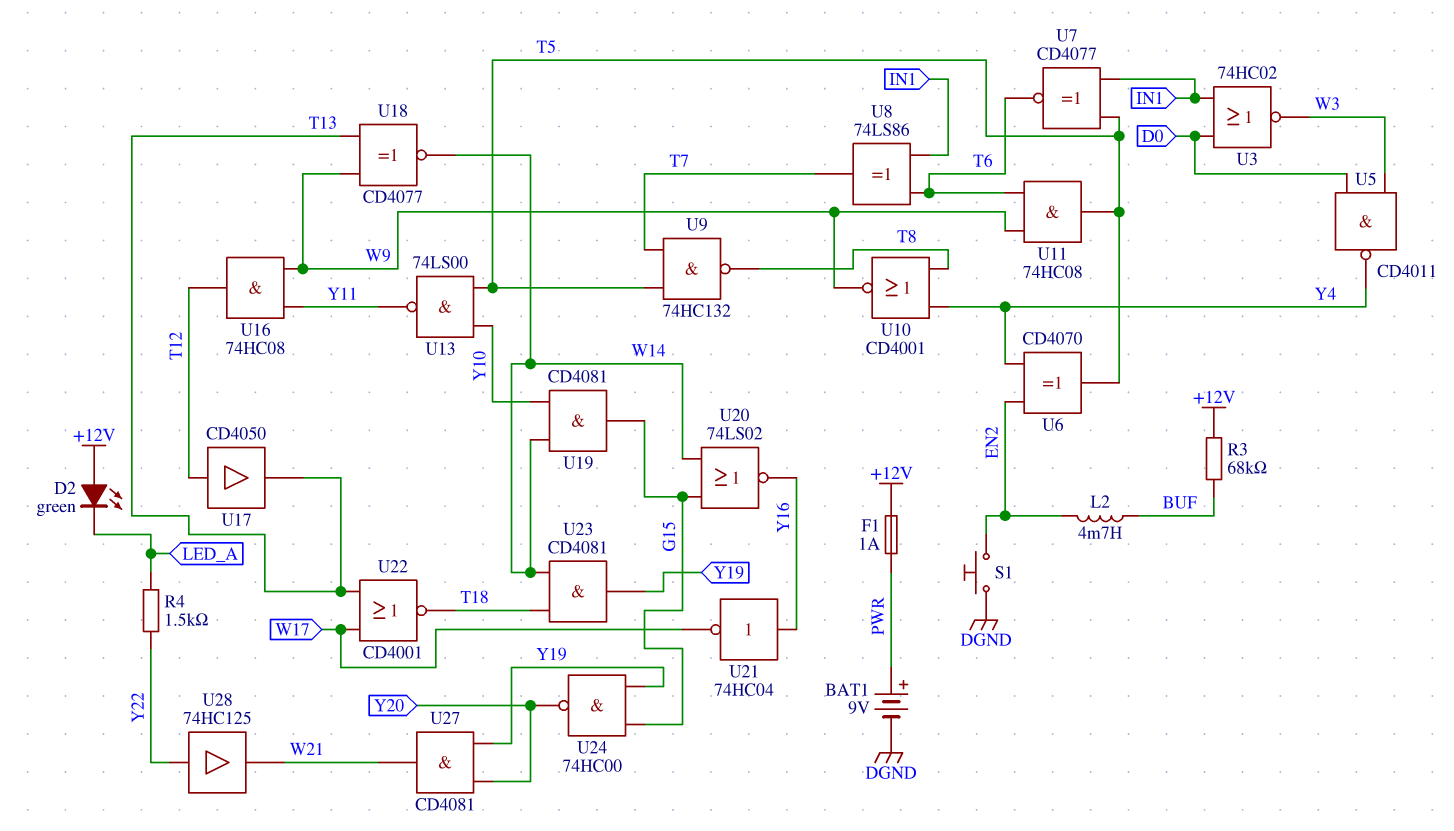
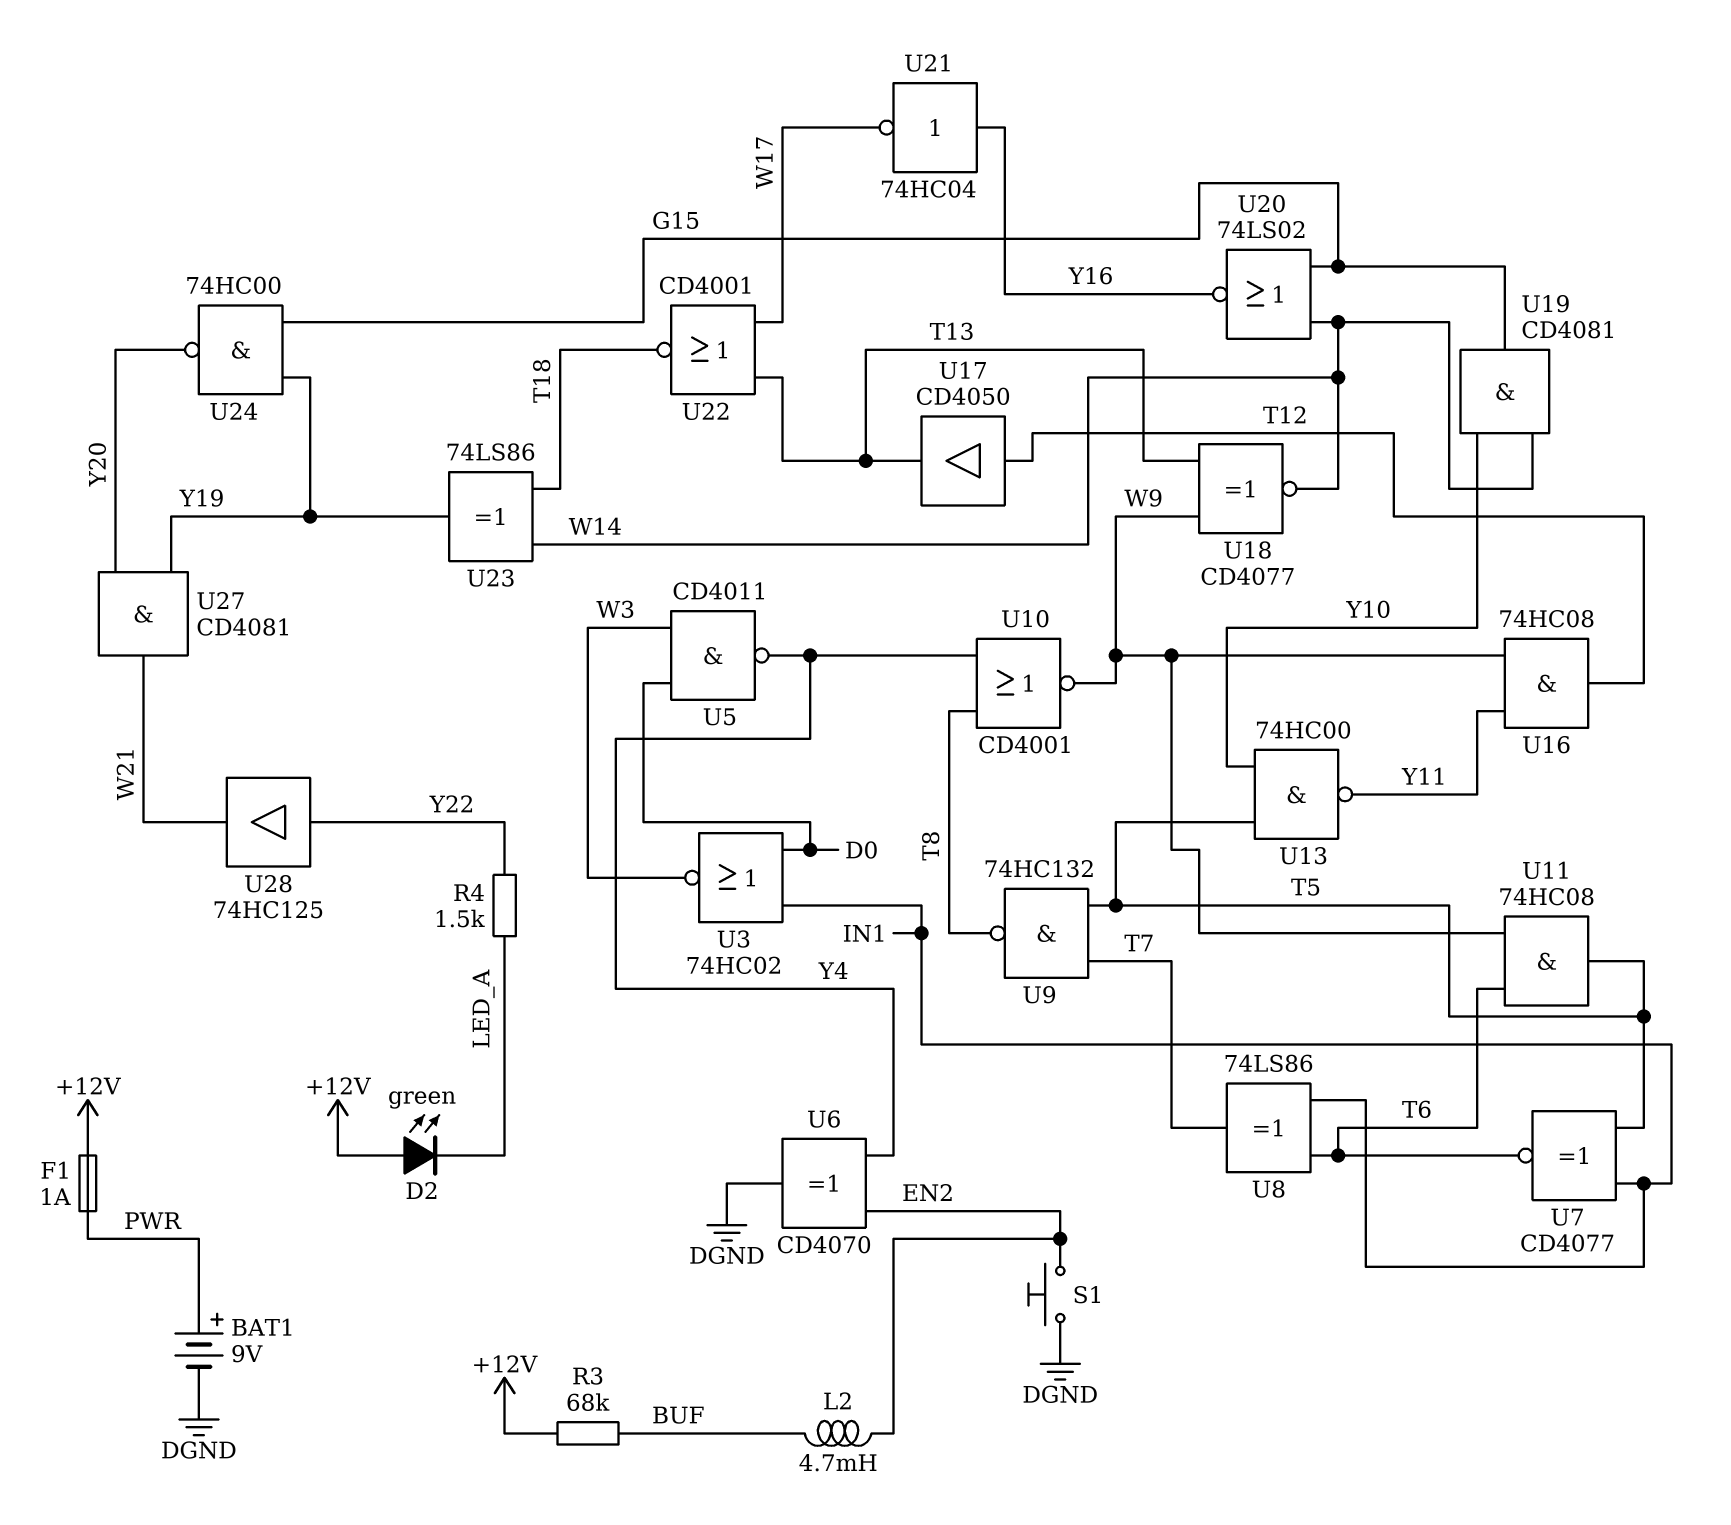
U6: XOR CD4070 (in EN2, in Y4, out T5) -> XOR CD4070 (in EN2, in Y4, out DGND)
U13: NAND 74LS00 (in T5, in Y10, out Y11) -> NAND 74HC00 (in T5, in Y10, out Y11)
U23: AND CD4081 (in T18, in W14, out Y19) -> XOR 74LS86 (in T18, in W14, out Y19)

